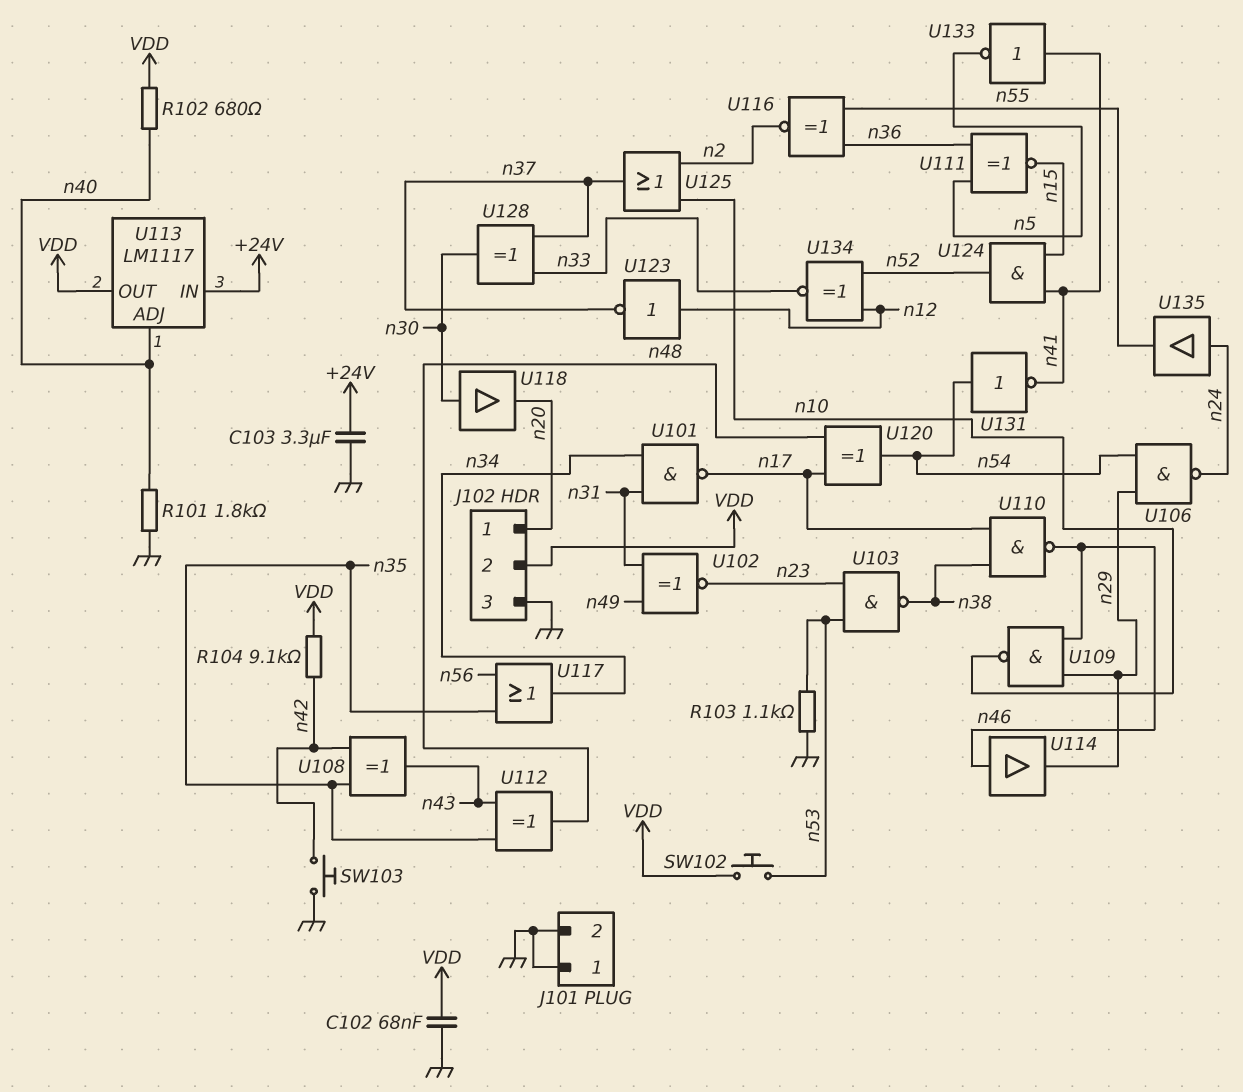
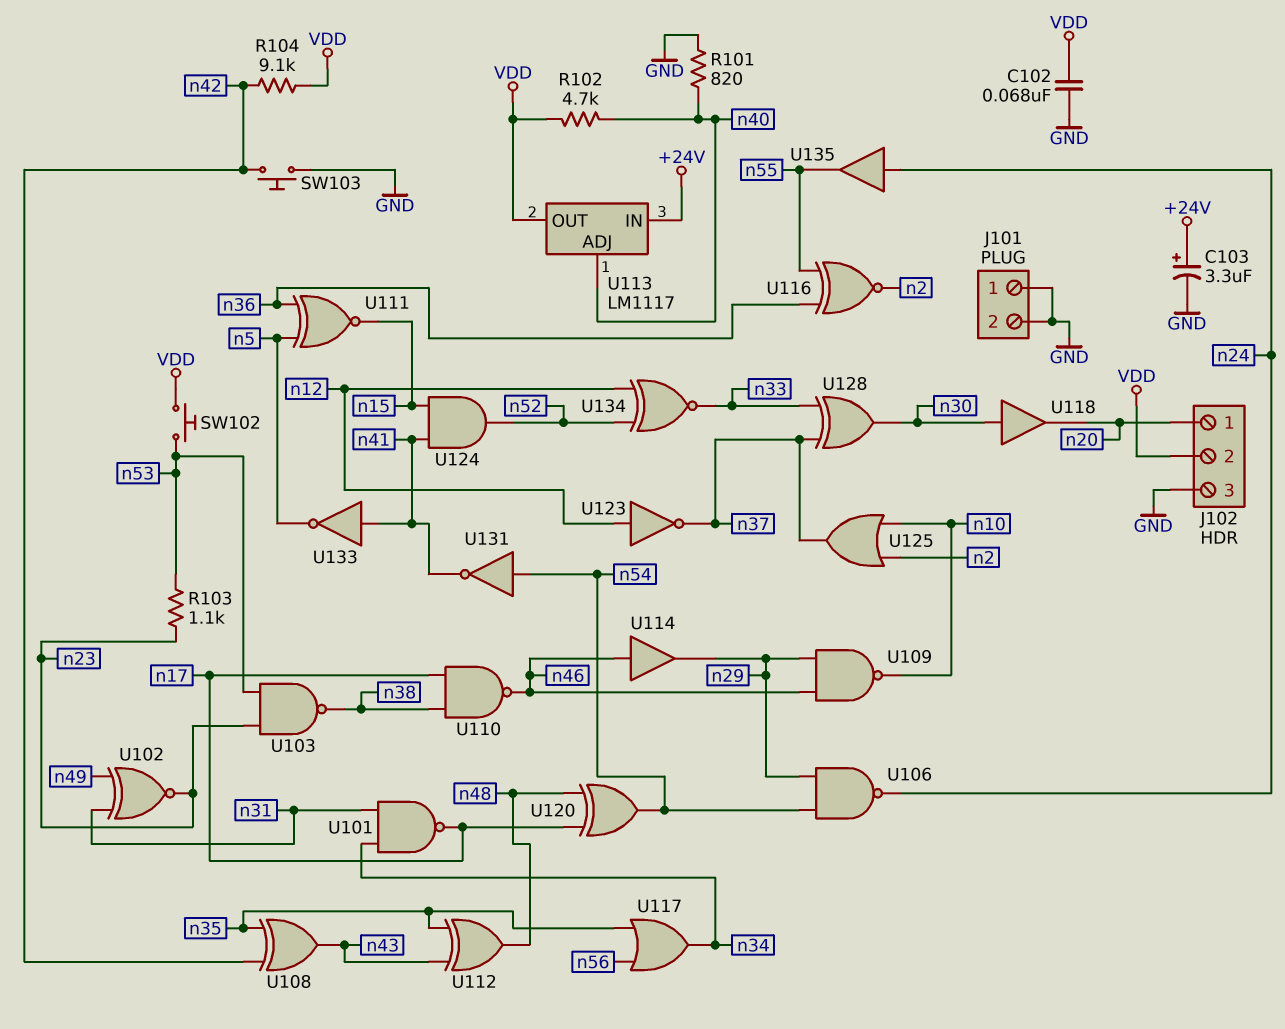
C103: 3.3uF (+24V, GND) -> 3.3uF (plus +24V, minus GND)
R101: 1.8k (GND, n40) -> 820 (GND, n40)
R102: 680 (VDD, n40) -> 4.7k (VDD, n40)
R103: 1.1k (GND, n53) -> 1.1k (n23, n53)

